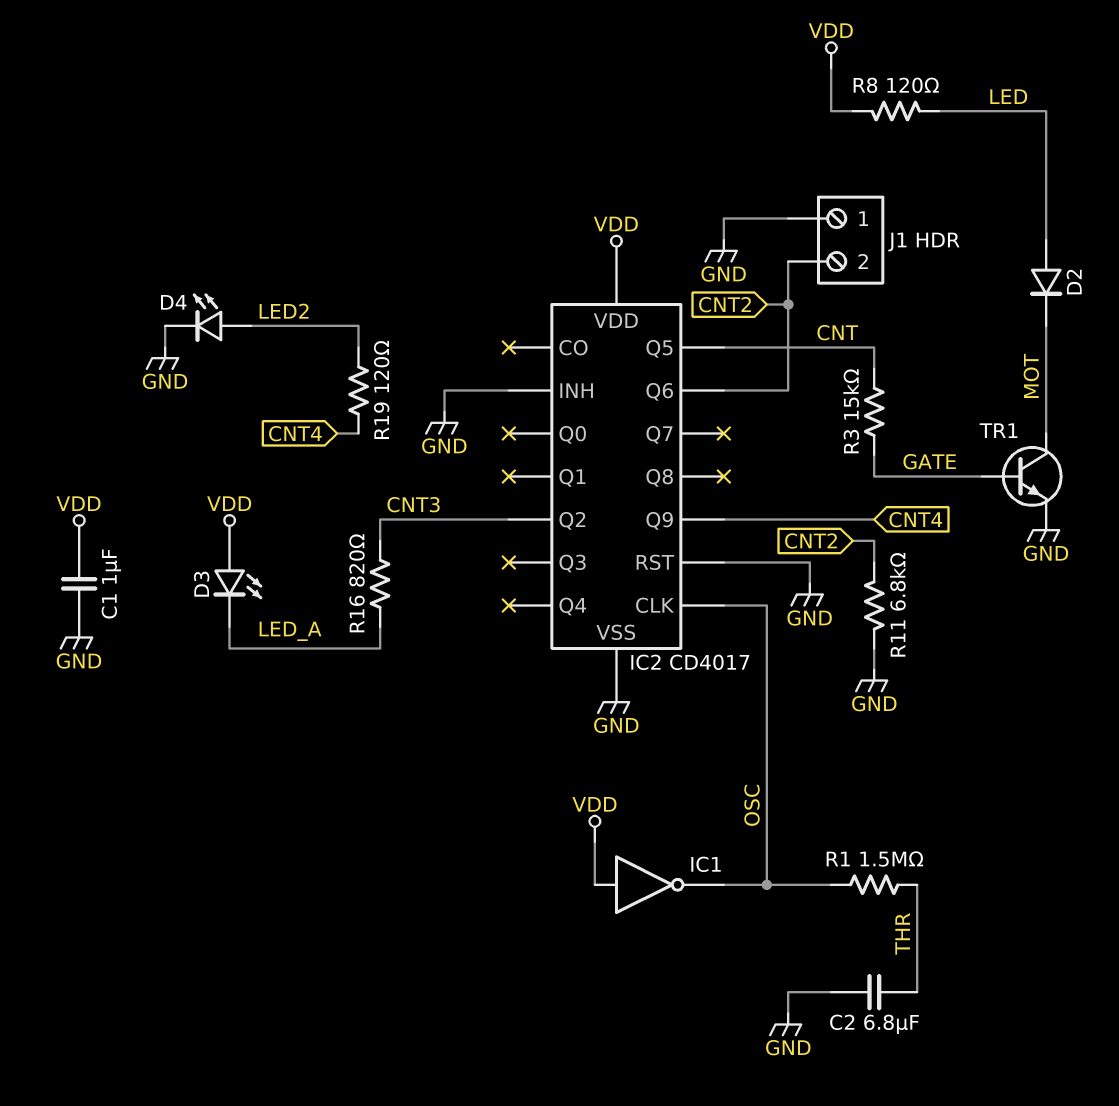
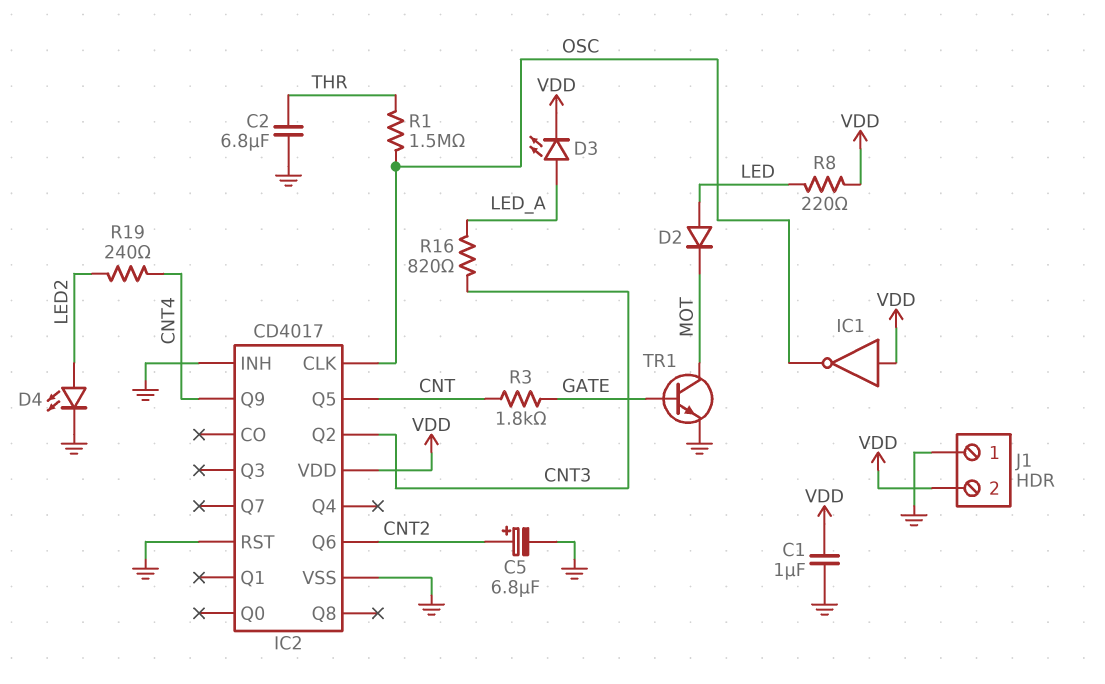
C5: none -> 6.8uF (plus CNT2, minus GND)
D3: LED (A VDD, K LED_A) -> LED (A LED_A, K VDD)
J1 pin 2: CNT2 -> VDD
R3: 15k (CNT, GATE) -> 1.8k (CNT, GATE)
R8: 120 (LED, VDD) -> 220 (LED, VDD)
R11: 6.8k (CNT2, GND) -> none
R19: 120 (CNT4, LED2) -> 240 (CNT4, LED2)

